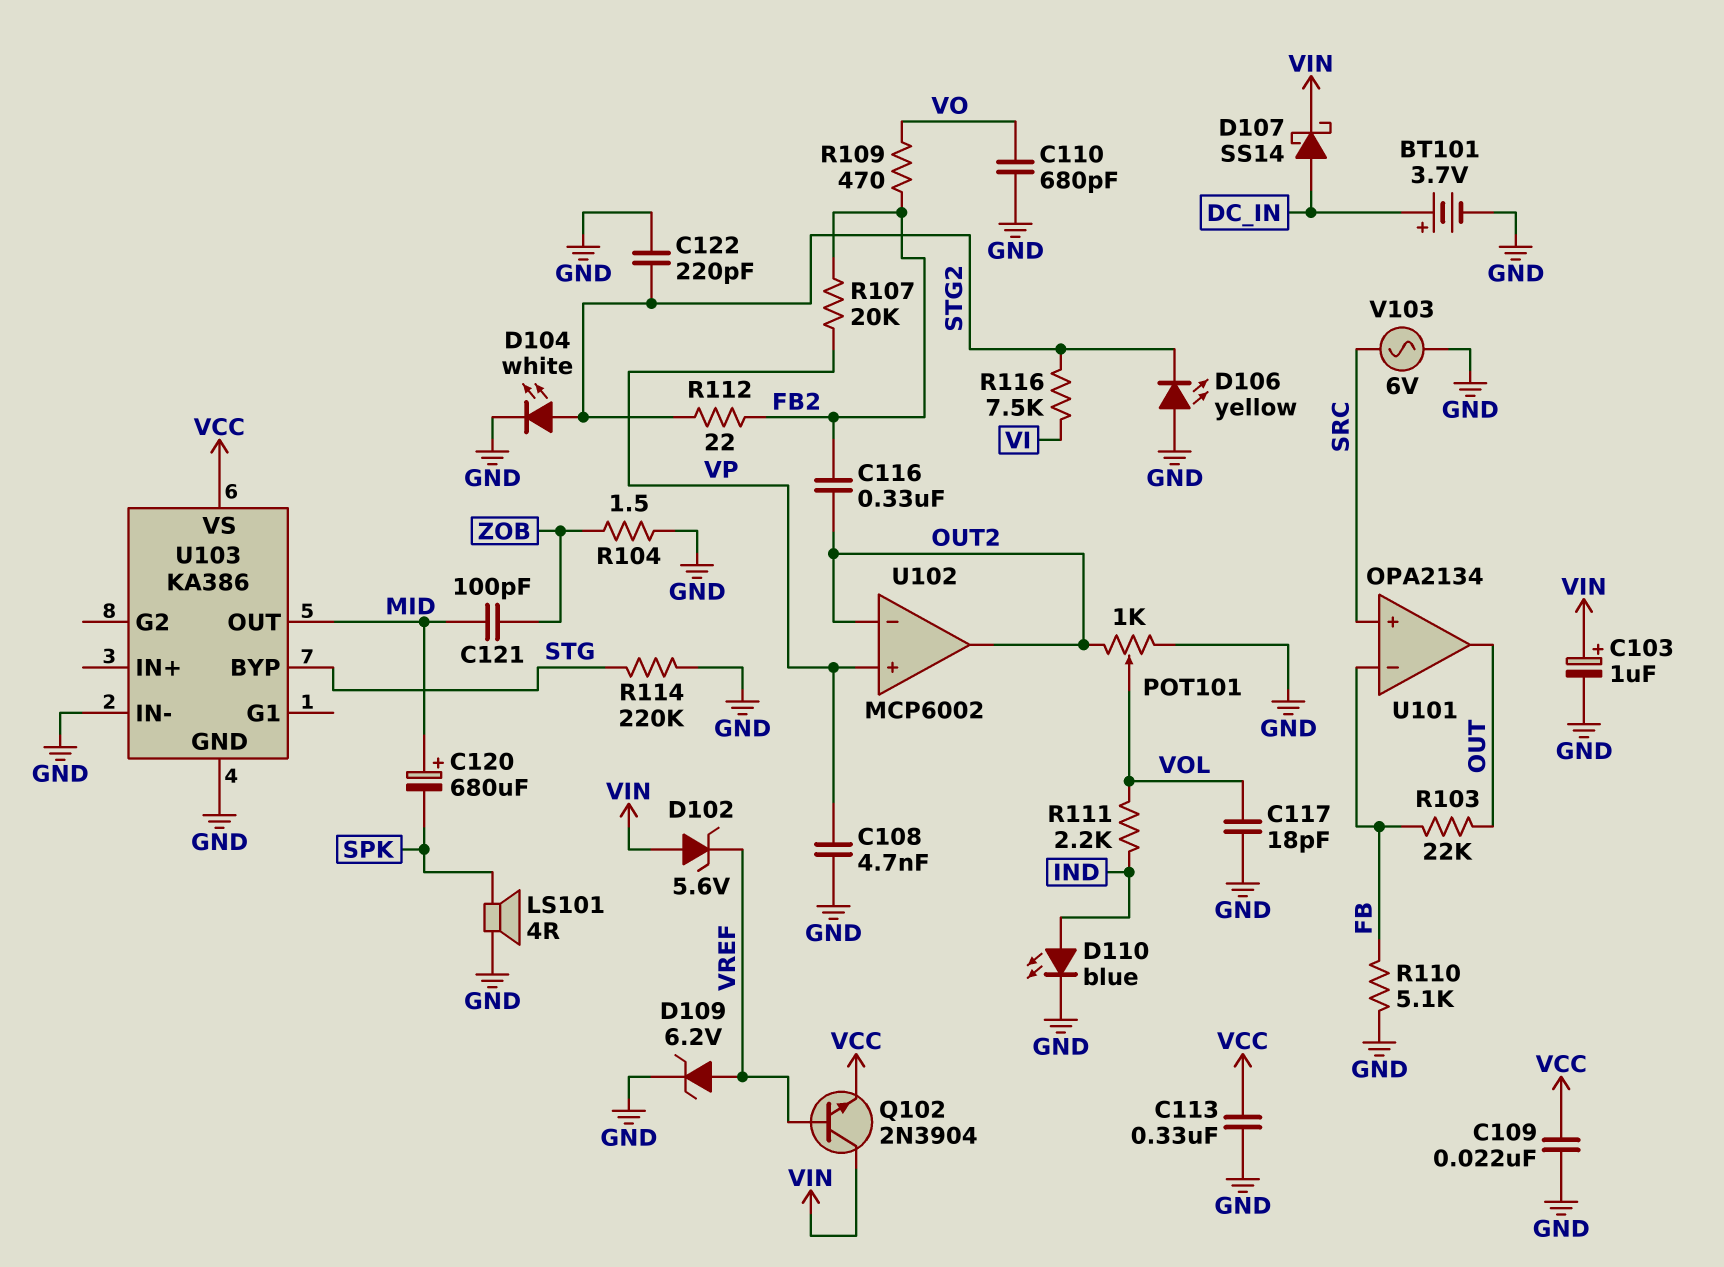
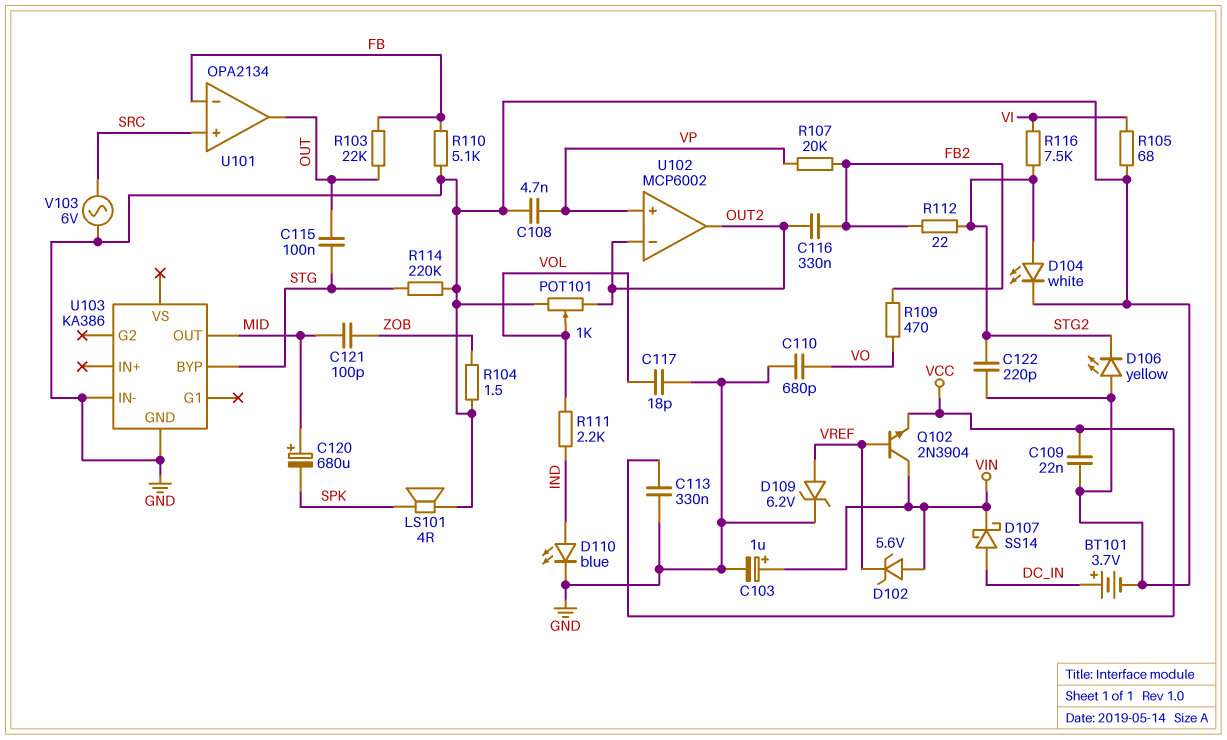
C115: none -> 100nF (OUT, STG)
R105: none -> 68 (GND, VI)
U103 pin VS: VCC -> none

